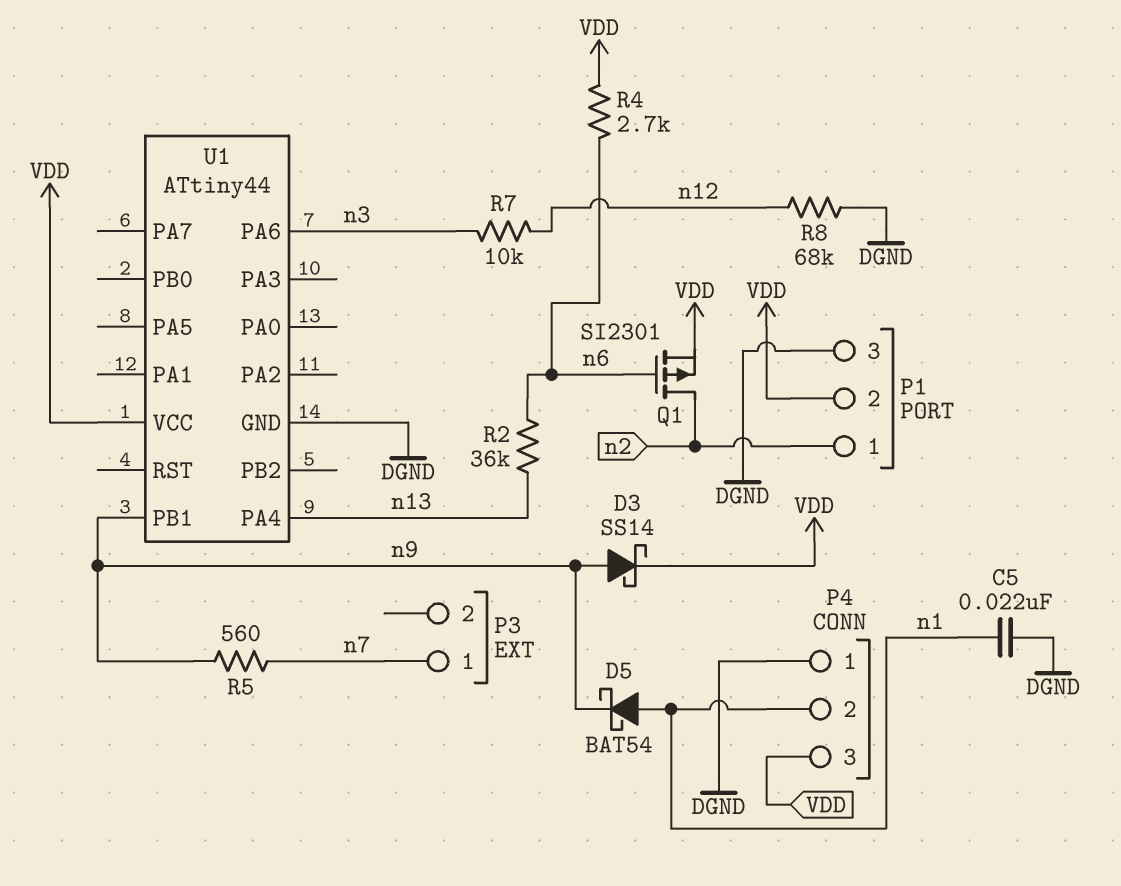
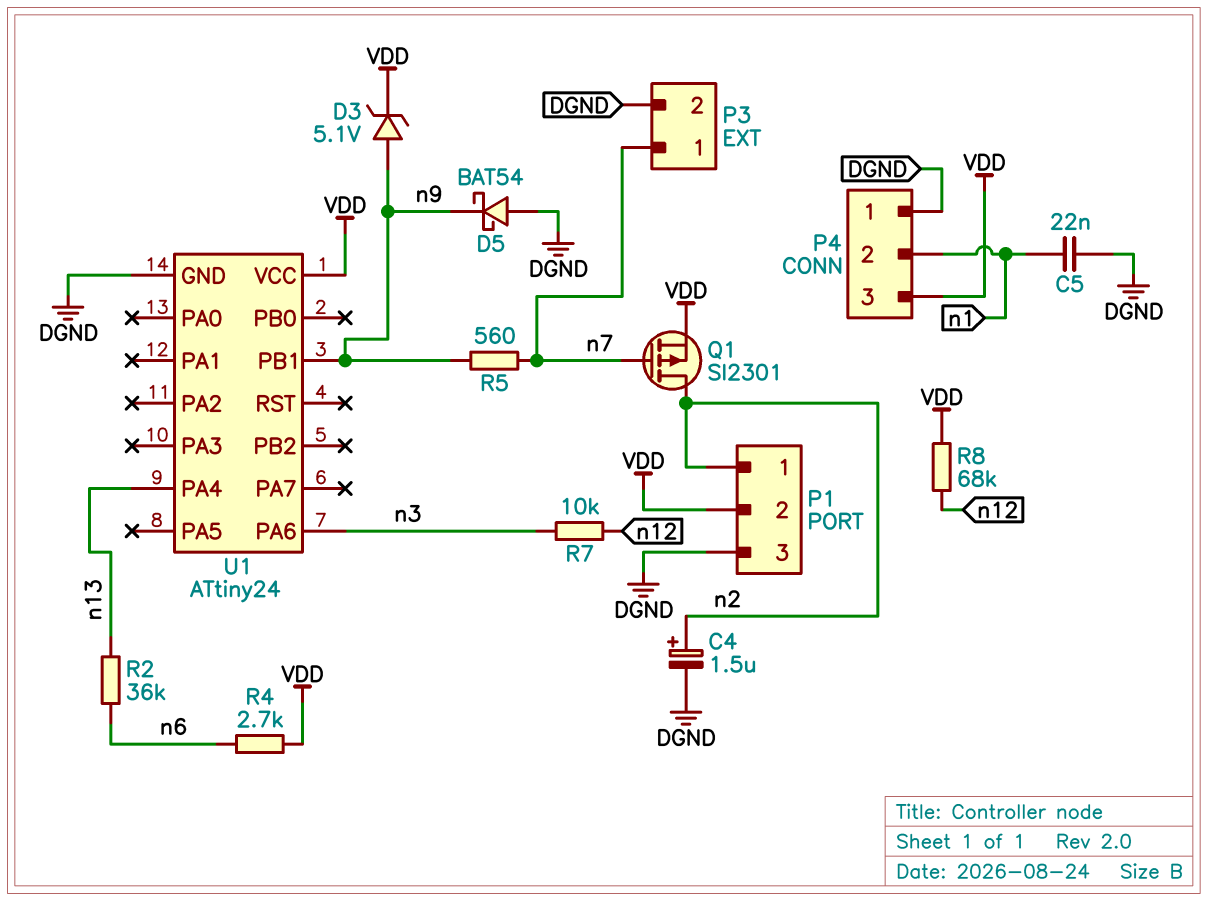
C4: none -> 1.5uF (plus n2, minus DGND)
D3: schottky SS14 (A n9, K VDD) -> zener 5.1V (A n9, K VDD)
D5: schottky BAT54 (A n1, K n9) -> schottky BAT54 (A DGND, K n9)
P3 pin 2: none -> DGND
Q1: PMOS SI2301 (G n6, D n2, S VDD) -> PMOS SI2301 (G n7, D n2, S VDD)
R8: 68k (DGND, n12) -> 68k (VDD, n12)
U1: ATtiny44 -> ATtiny24

